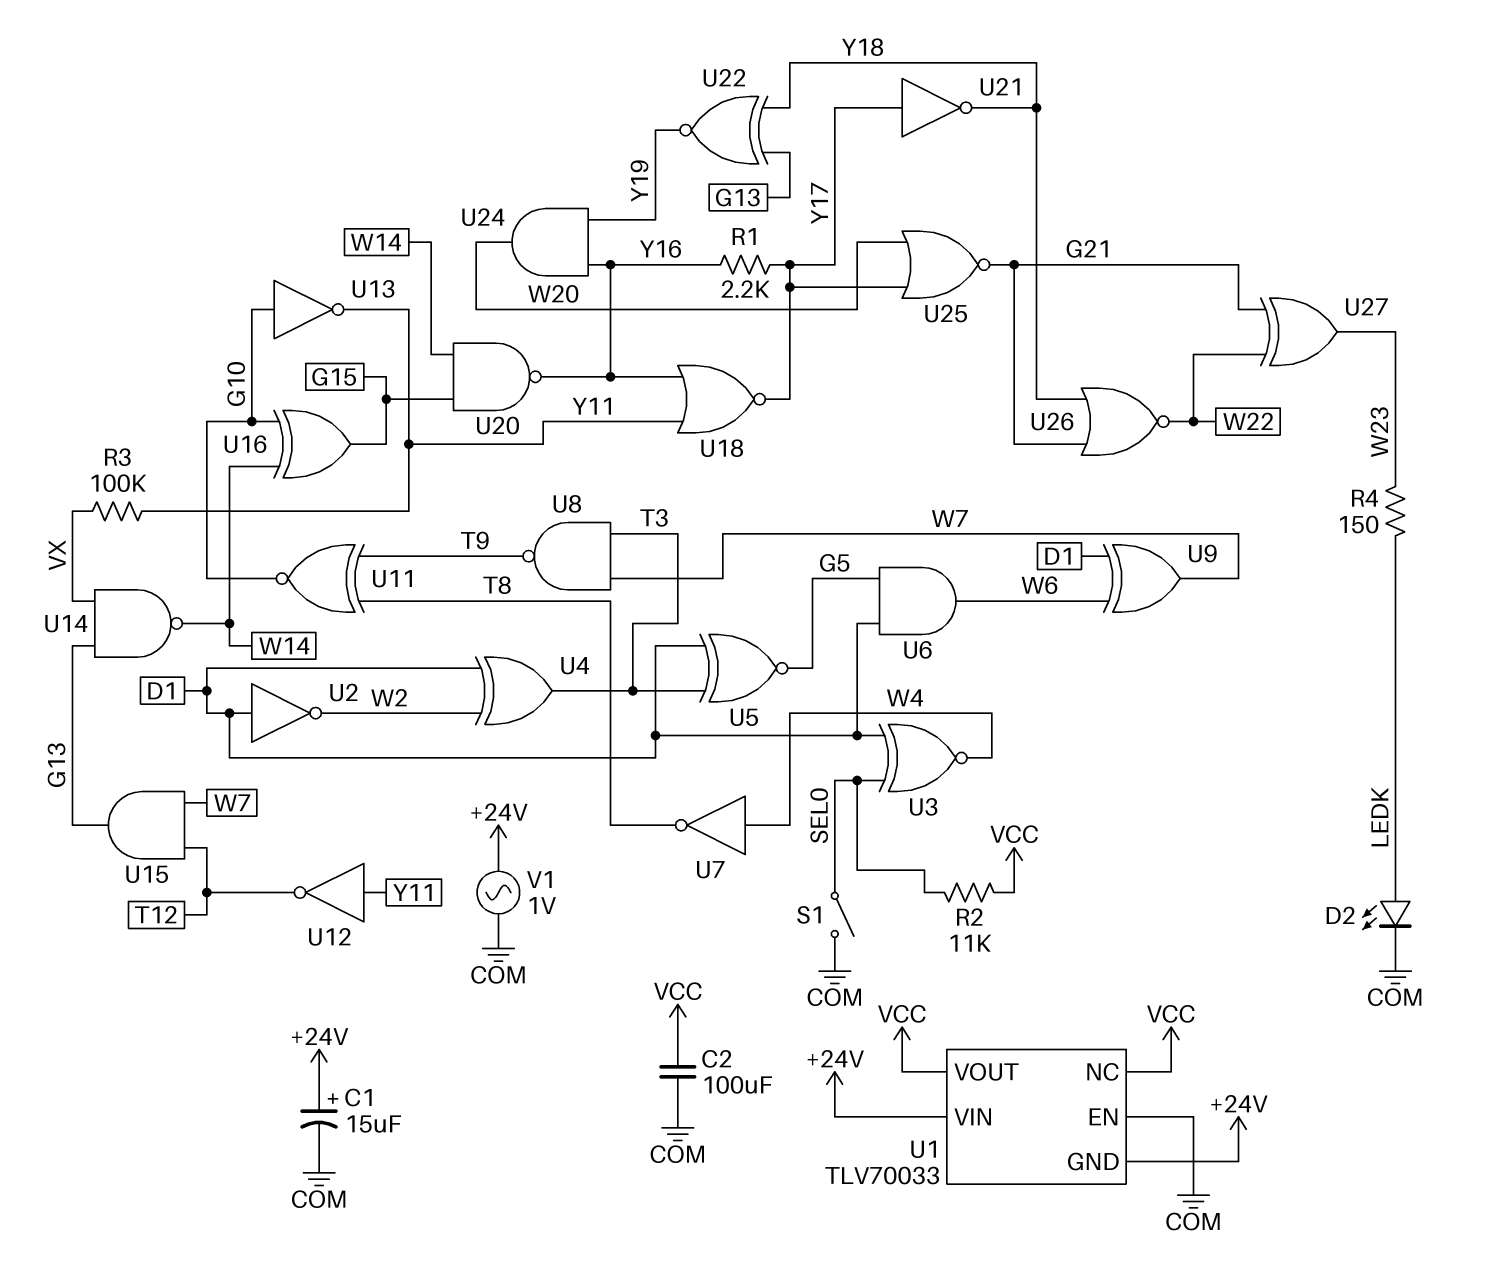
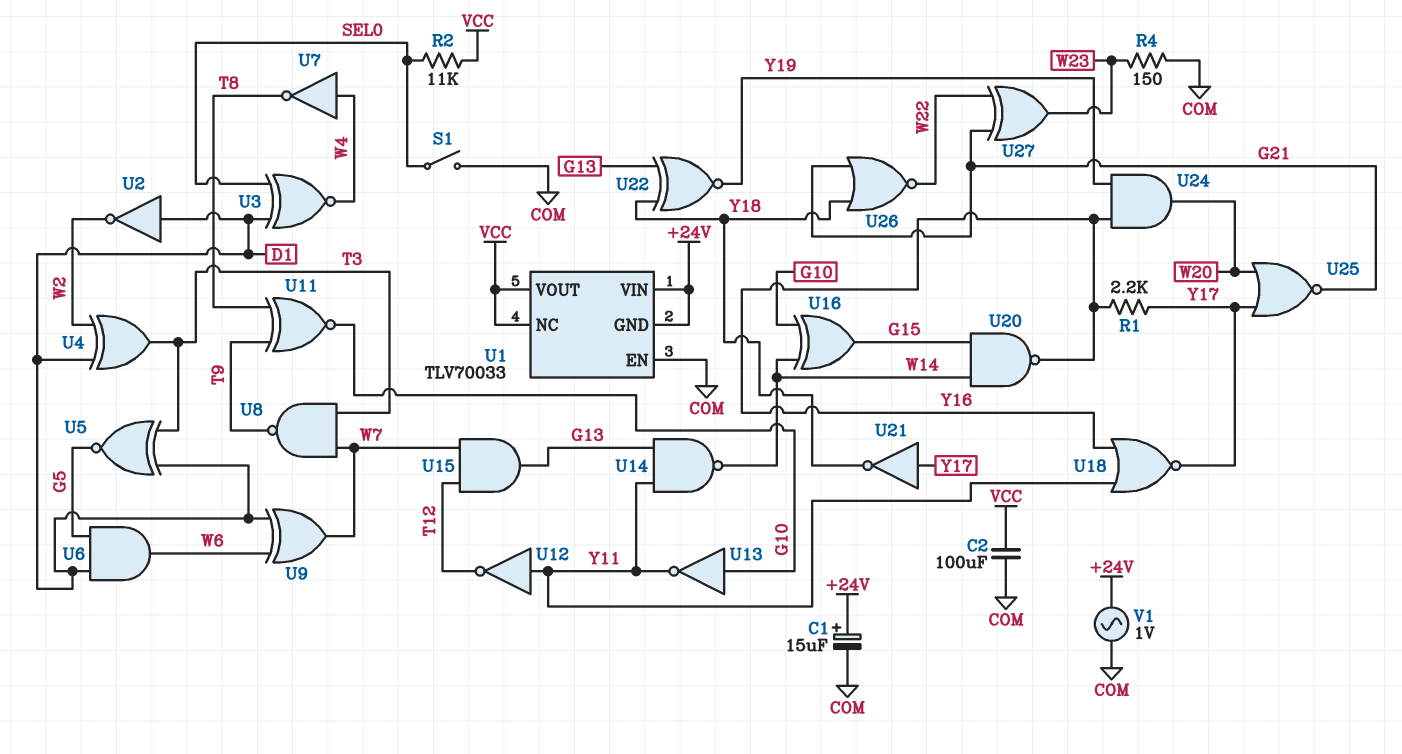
D2: LED (A LEDK, K COM) -> none
R3: 100k (VX, Y11) -> none
R4: 150 (LEDK, W23) -> 150 (COM, W23)
U14: NAND (in G13, in VX, out W14) -> NAND (in G13, in Y11, out W14)

